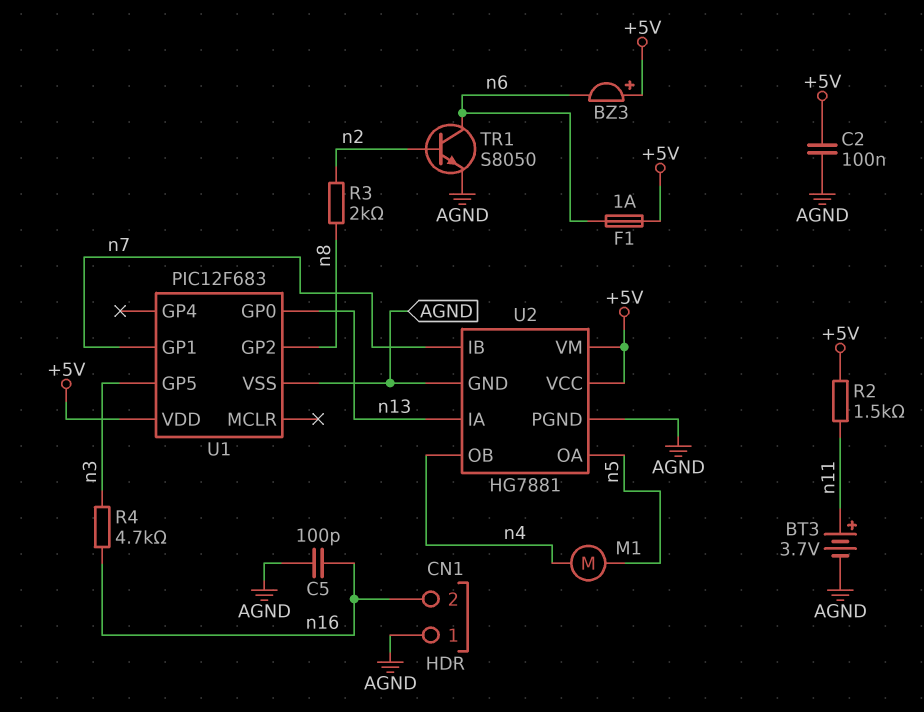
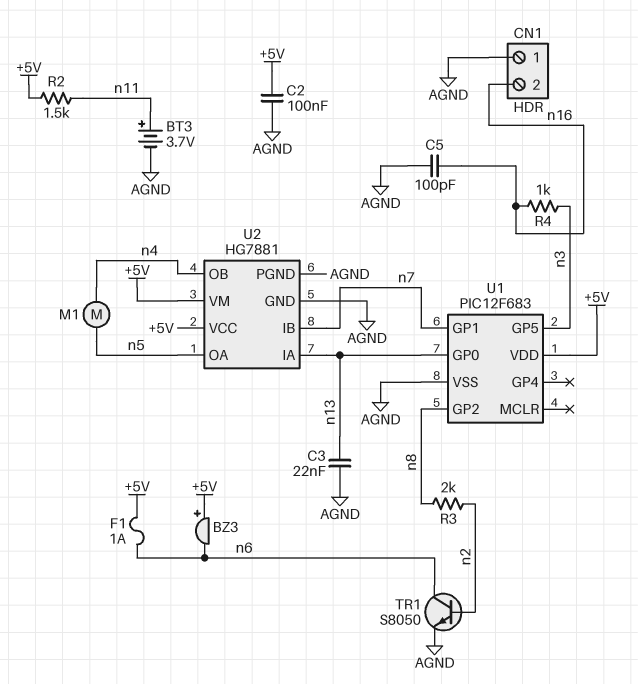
C3: none -> 22nF (AGND, n13)
R4: 4.7k (n3, n16) -> 1k (n3, n16)

